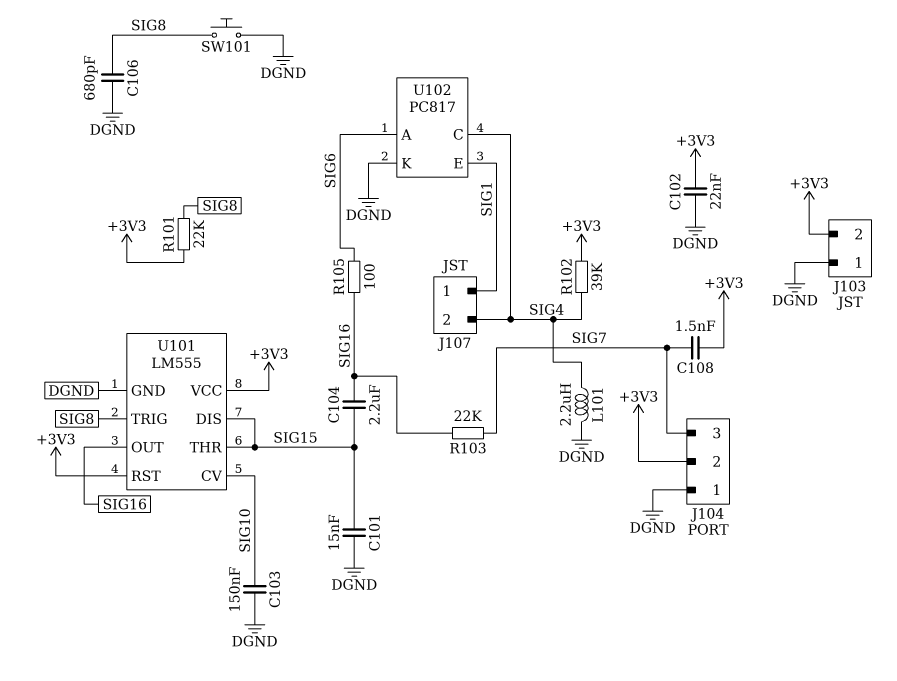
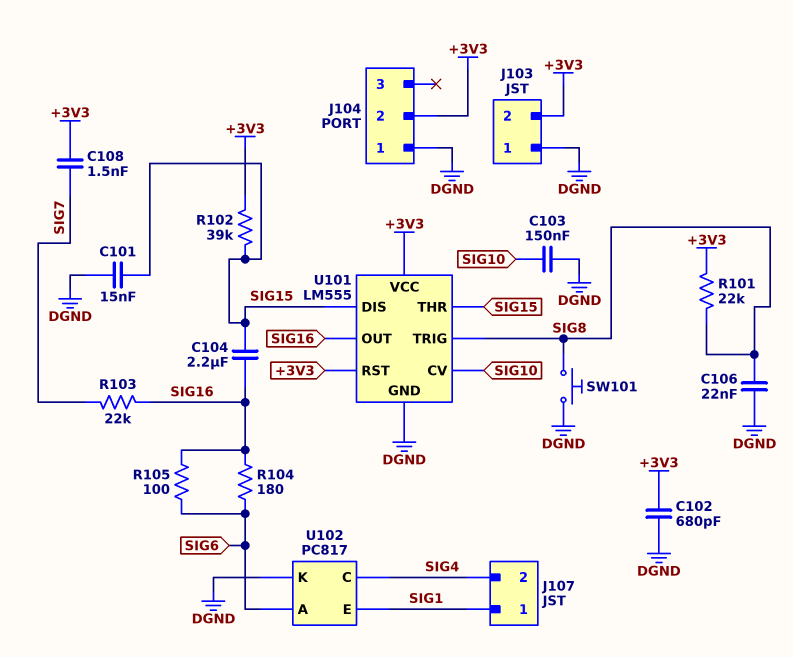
C102: 22nF (+3V3, DGND) -> 680pF (+3V3, DGND)
C106: 680pF (DGND, SIG8) -> 22nF (DGND, SIG8)
J104 pin 3: SIG7 -> none
L101: 2.2uH (DGND, SIG4) -> none
R102: 39k (+3V3, SIG4) -> 39k (+3V3, SIG15)
R104: none -> 180 (SIG6, SIG16)

